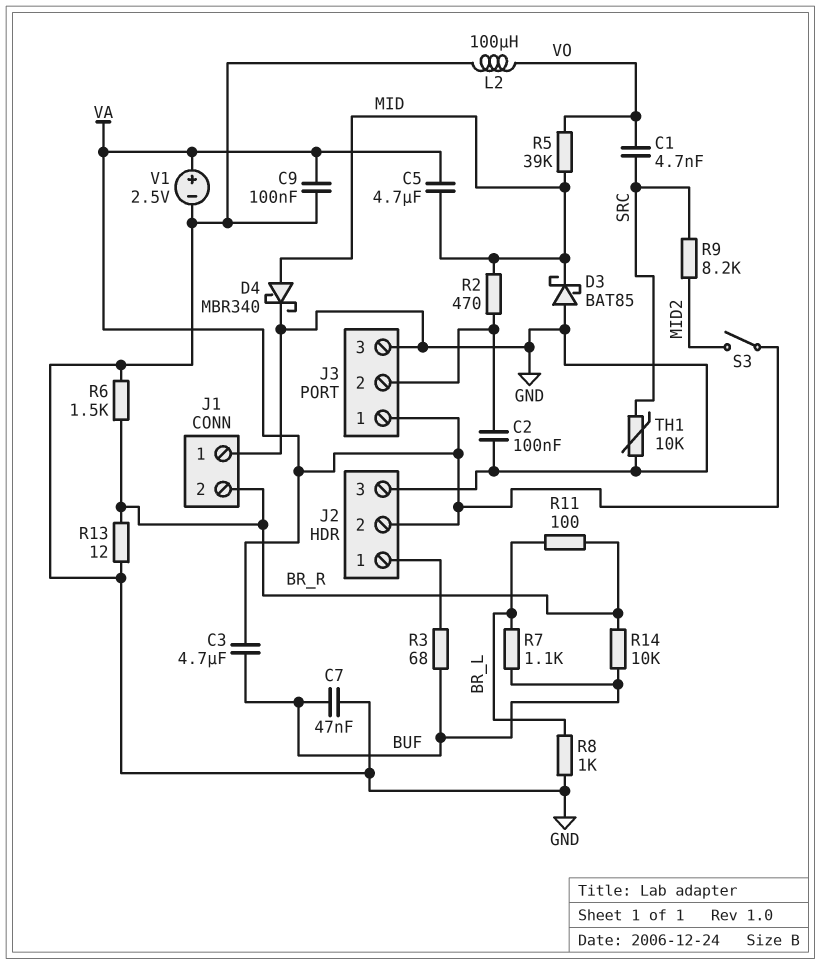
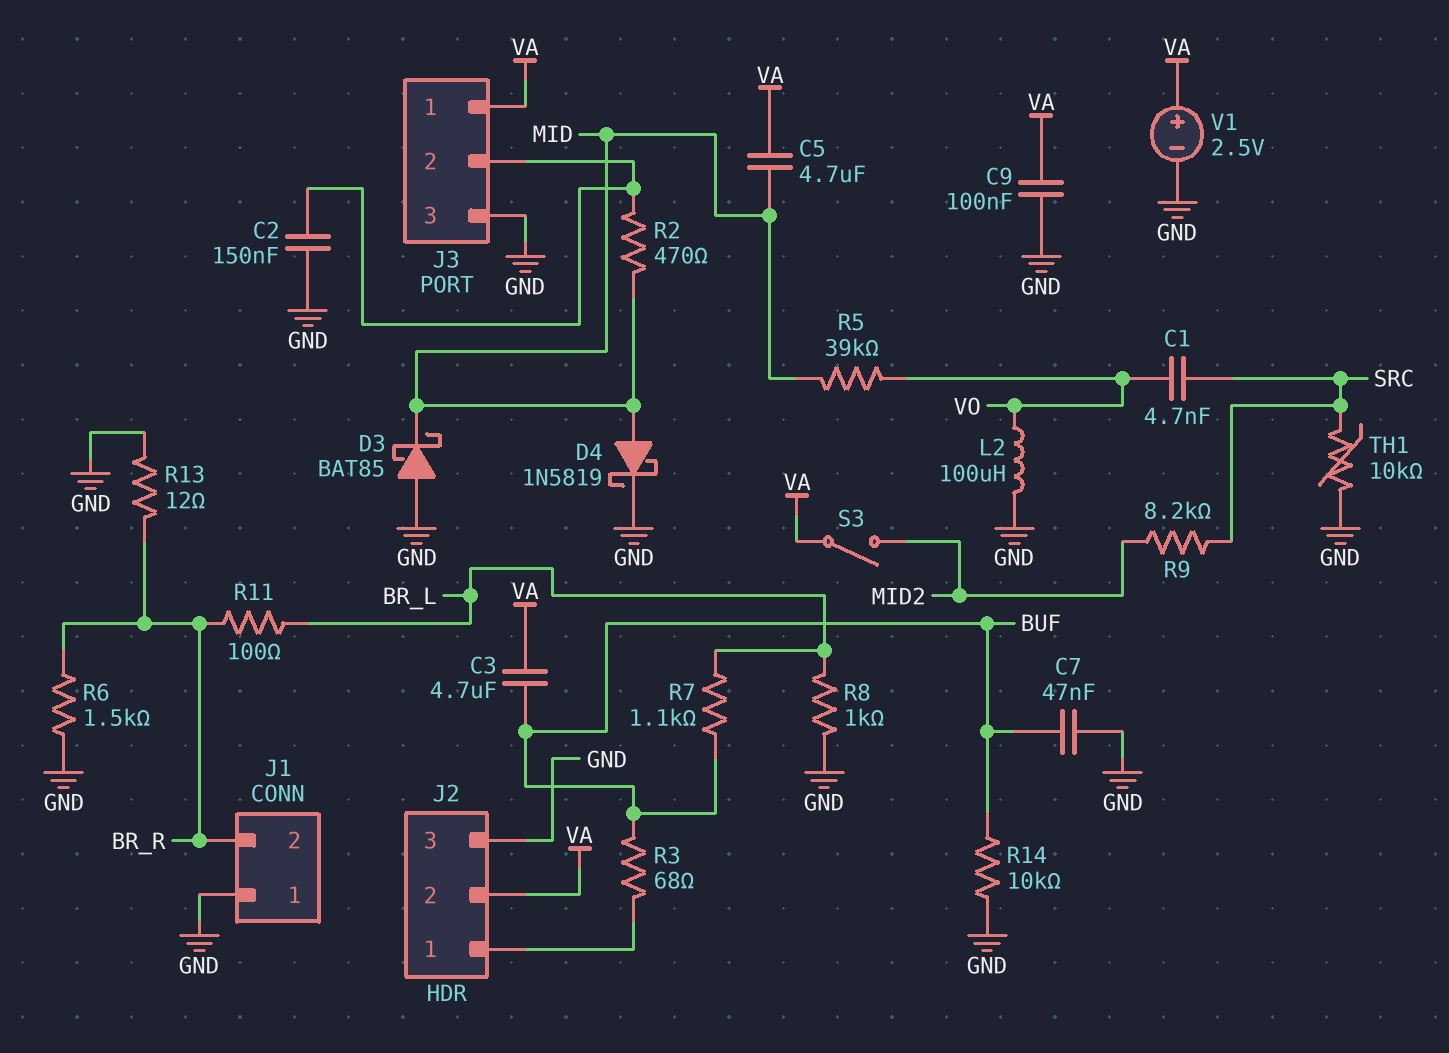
C2: 100nF (GND, J3/2) -> 150nF (GND, J3/2)
D4: schottky MBR340 (A MID, K GND) -> schottky 1N5819 (A MID, K GND)
R14: 10k (BR_R, BUF) -> 10k (BUF, GND)

